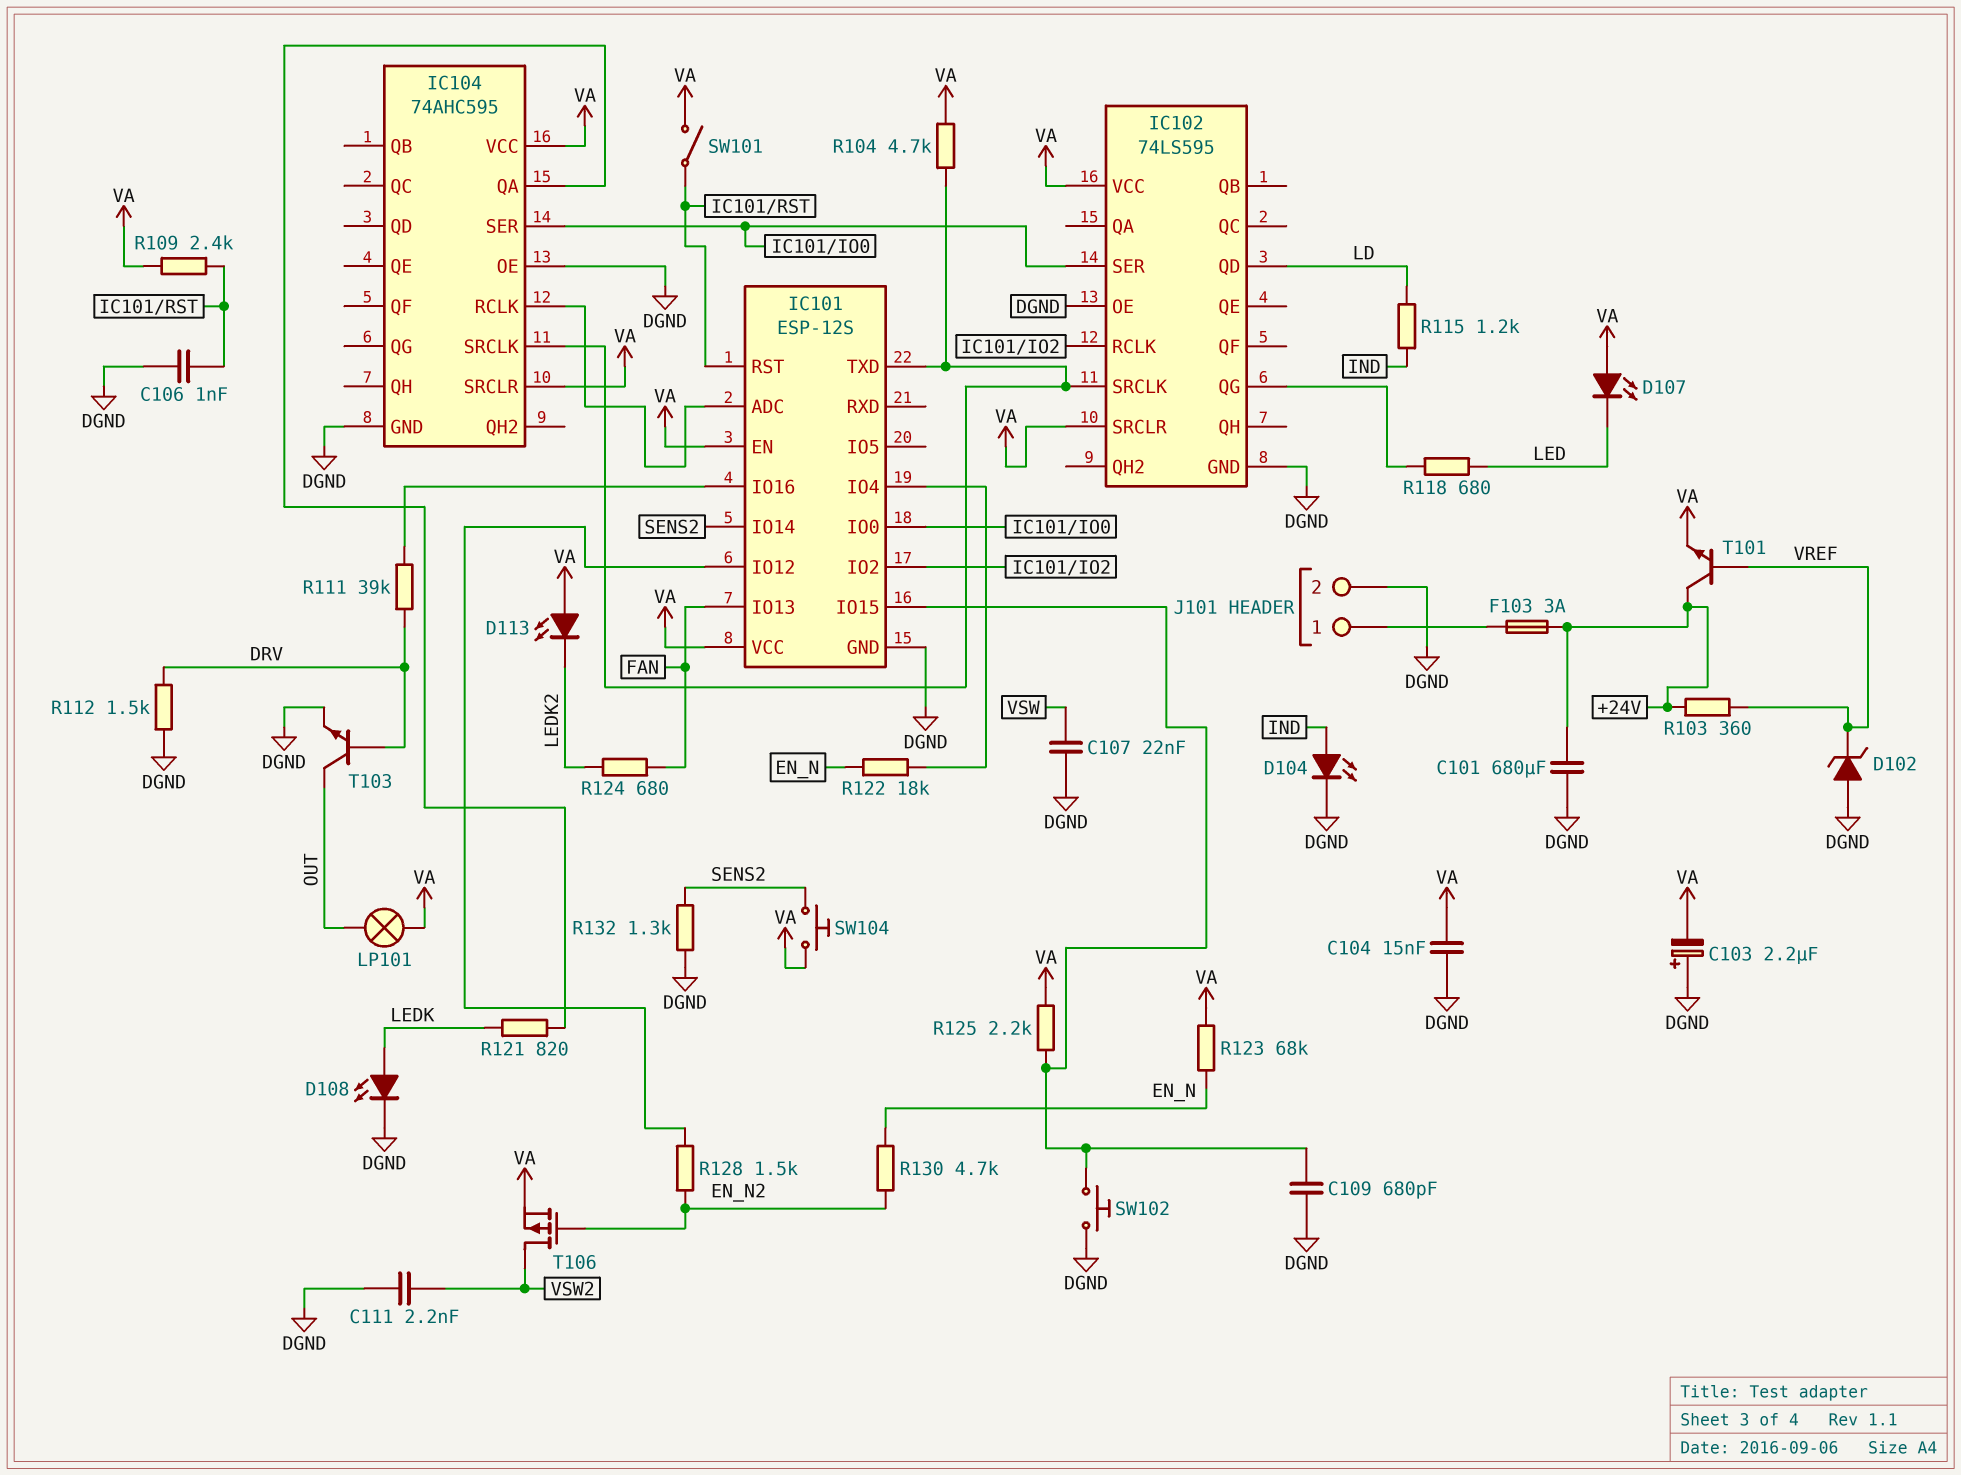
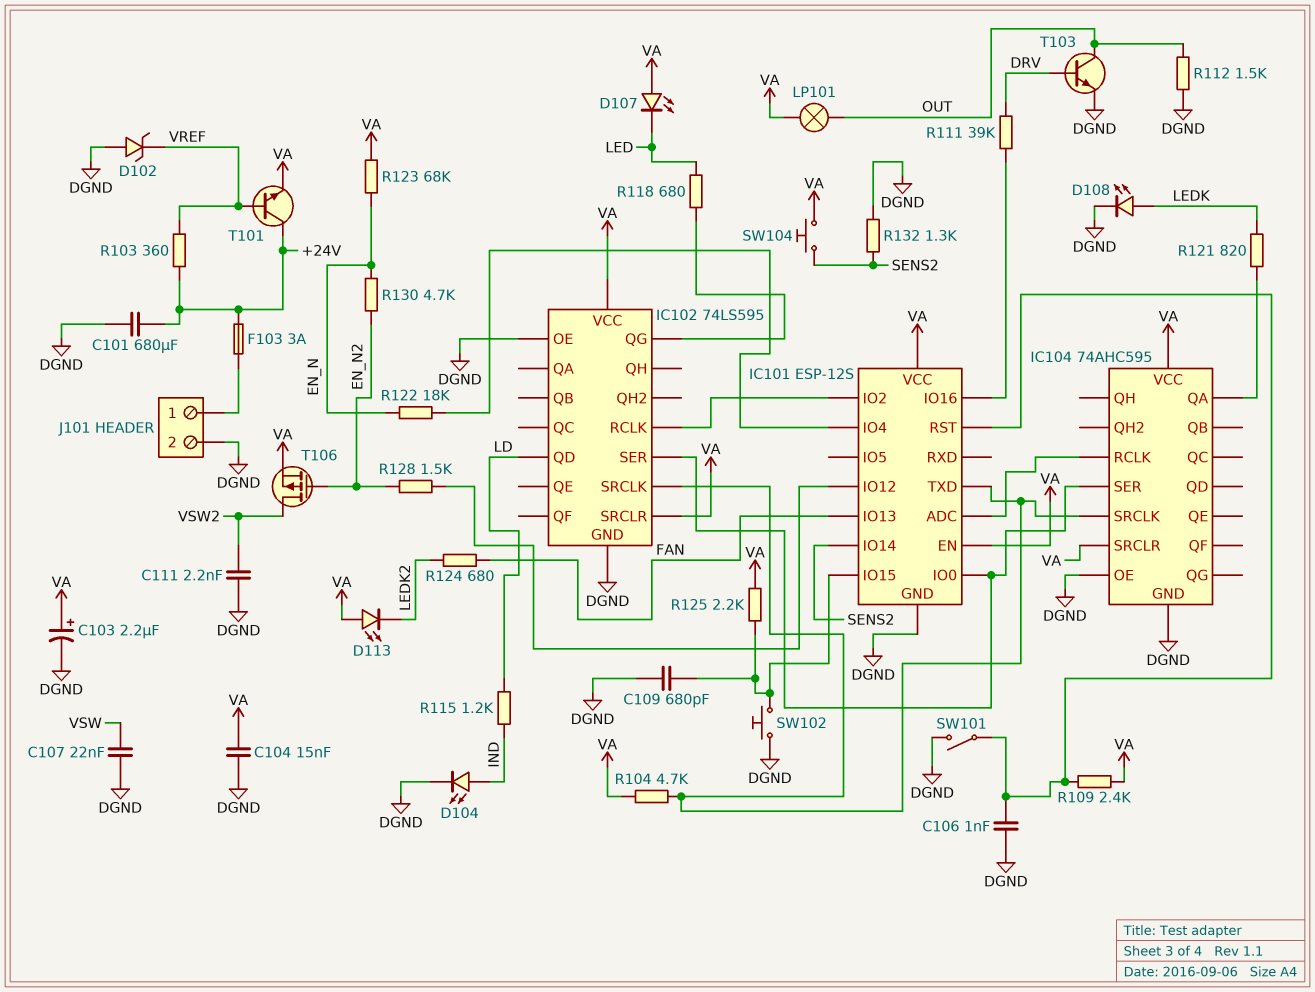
C103: 2.2uF (plus DGND, minus VA) -> 2.2uF (plus VA, minus DGND)
R112: 1.5k (DGND, DRV) -> 1.5k (DGND, OUT)
SW101: switch (IC101/RST, VA) -> switch (DGND, IC101/RST)

